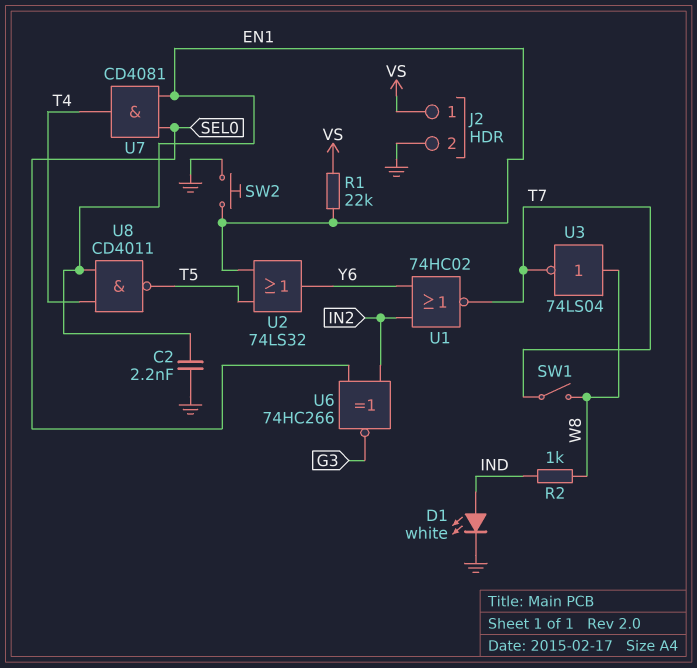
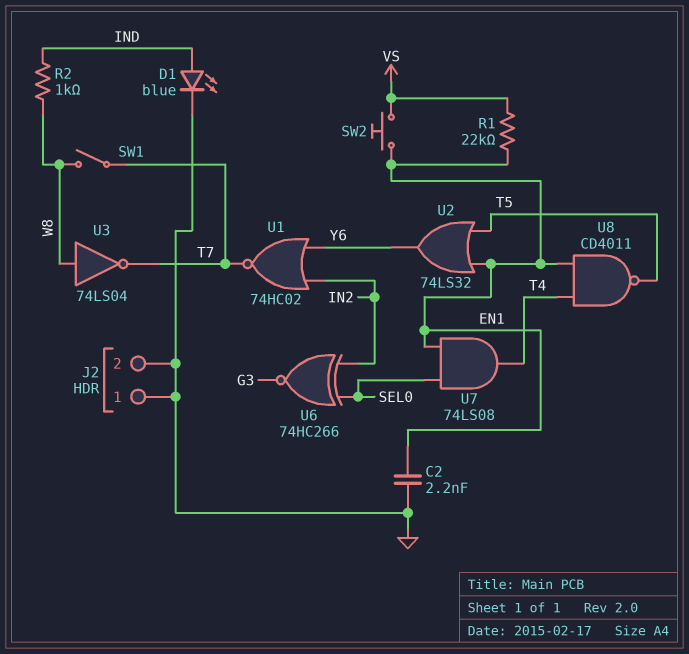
D1: LED white (A IND, K GND) -> LED blue (A IND, K GND)
J2 pin 1: VS -> GND
SW2: button (EN1, GND) -> button (EN1, VS)
U7: AND CD4081 (in EN1, in SEL0, out T4) -> AND 74LS08 (in EN1, in SEL0, out T4)

